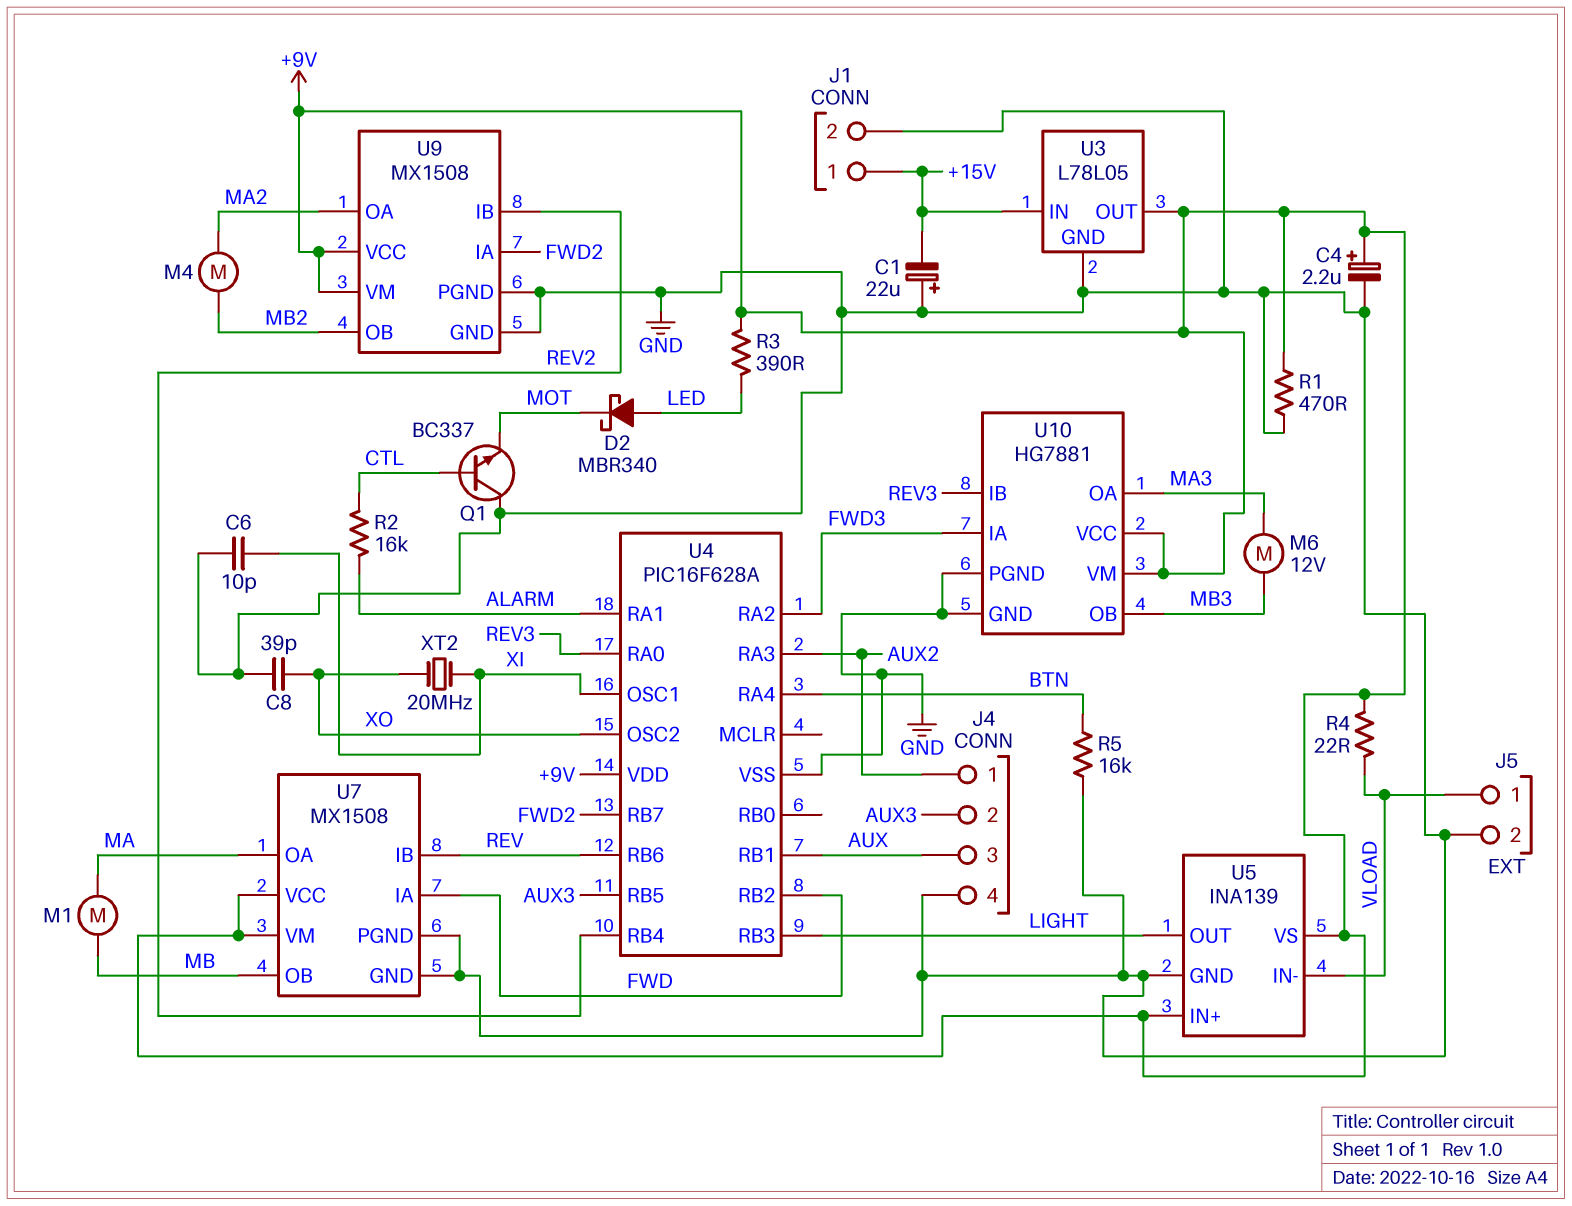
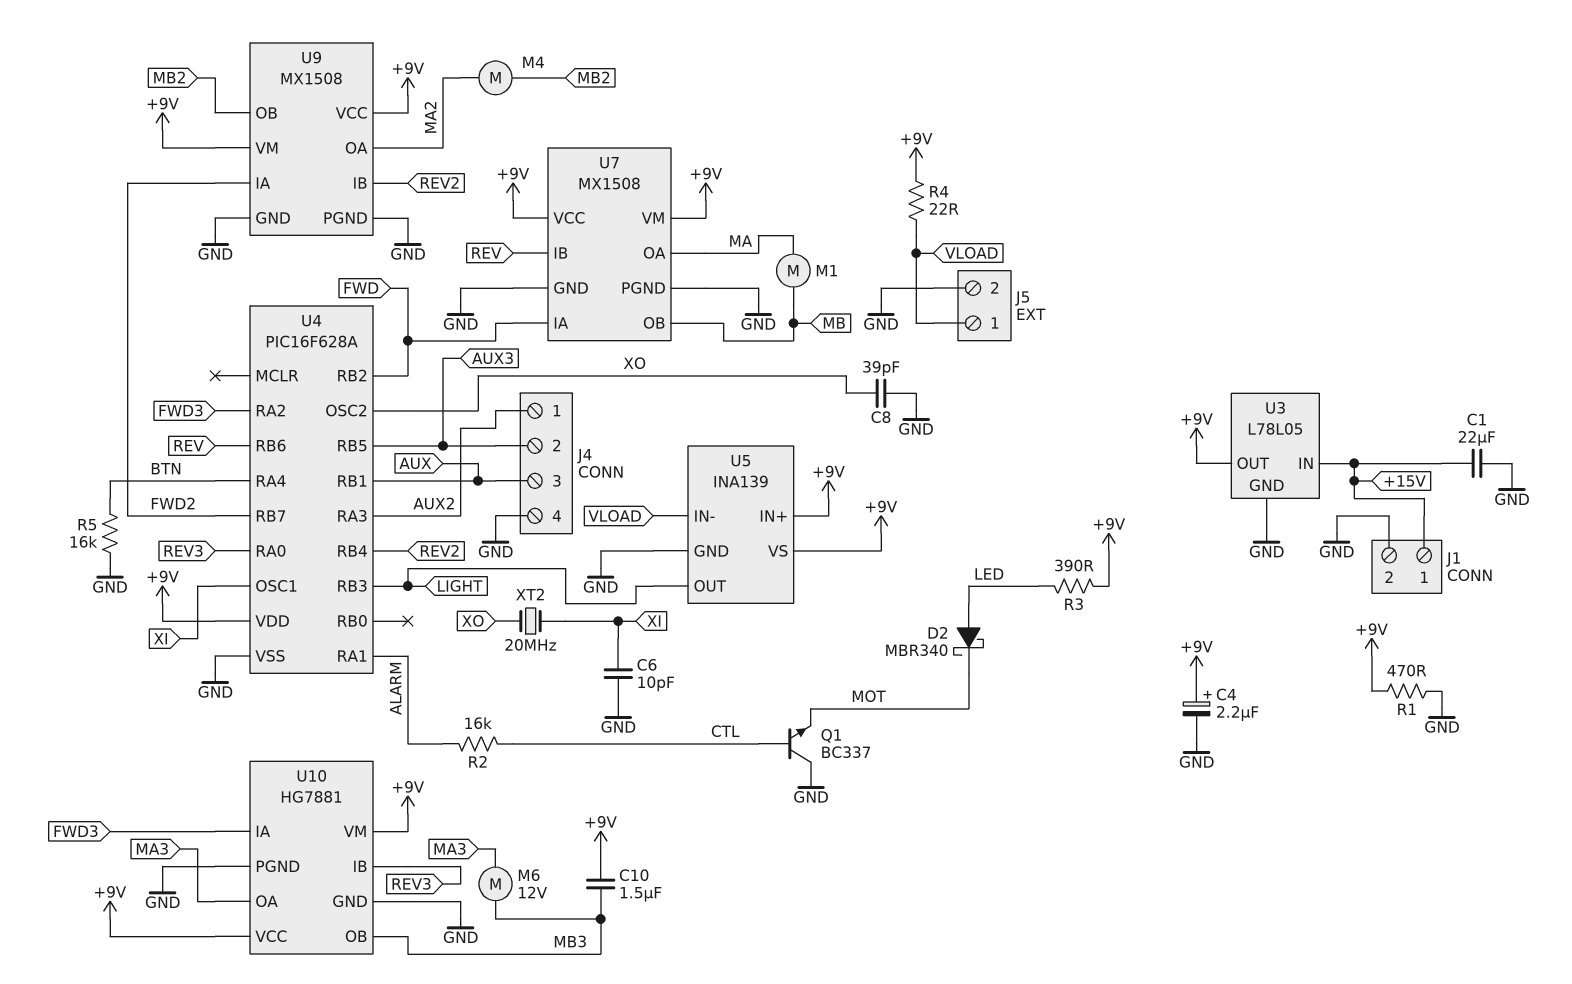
C1: 22uF (plus GND, minus +15V) -> 22uF (+15V, GND)
C10: none -> 1.5uF (+9V, MB3)

